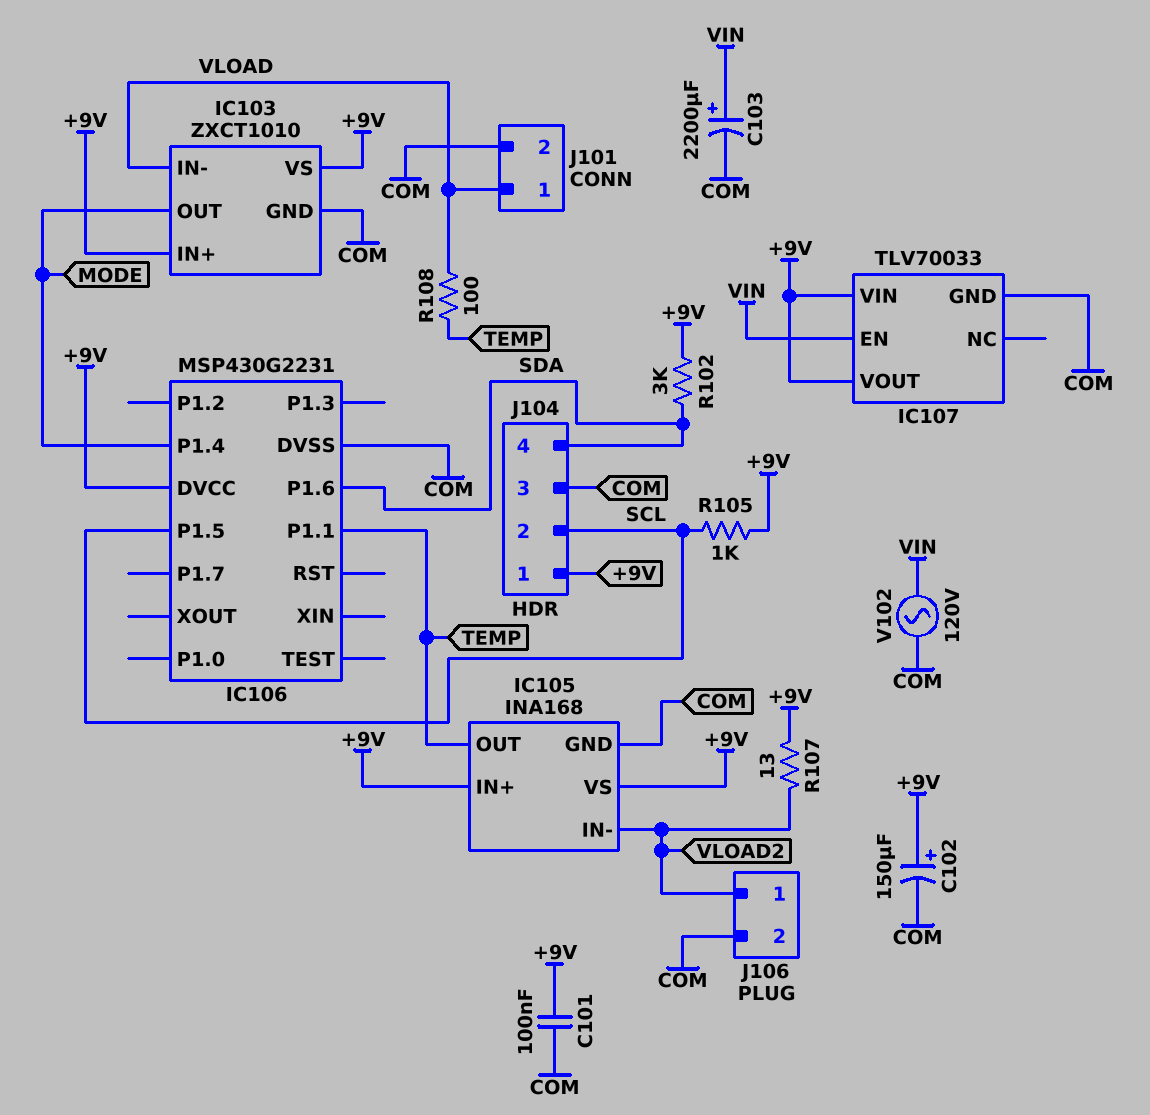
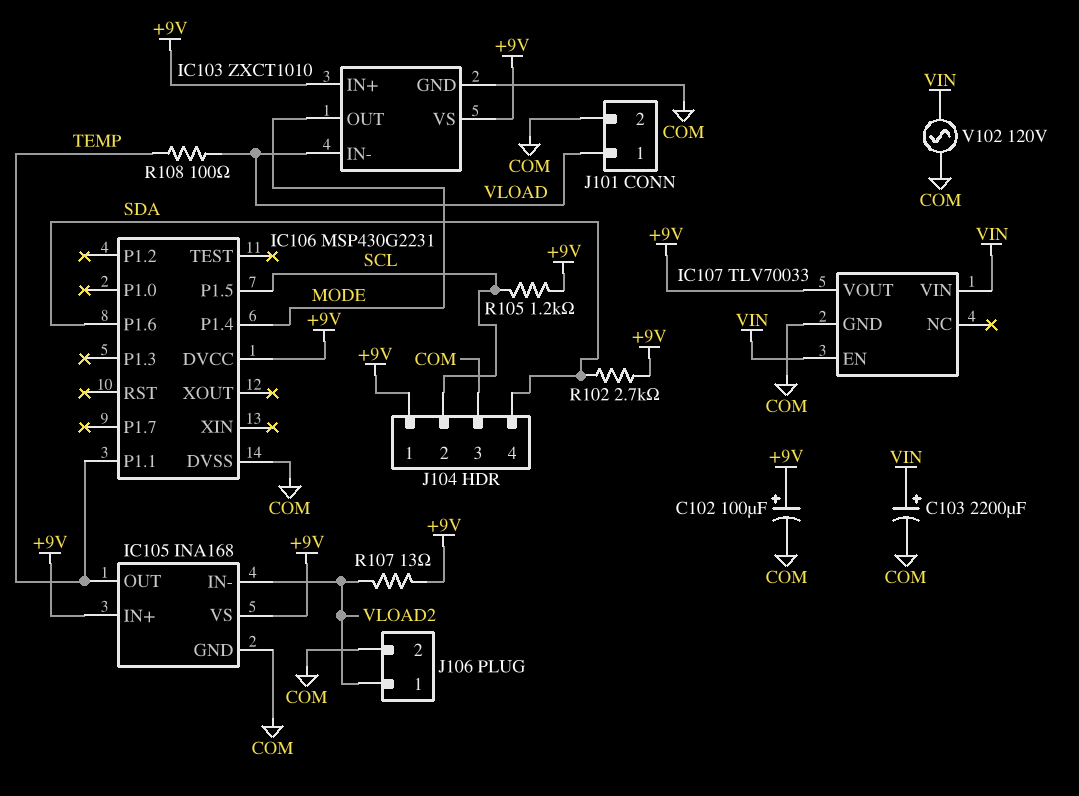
C101: 100nF (+9V, COM) -> none
C102: 150uF (plus +9V, minus COM) -> 100uF (plus +9V, minus COM)
IC107 pin VIN: +9V -> VIN
R102: 3k (+9V, SDA) -> 2.7k (+9V, SDA)
R105: 1k (+9V, SCL) -> 1.2k (+9V, SCL)

